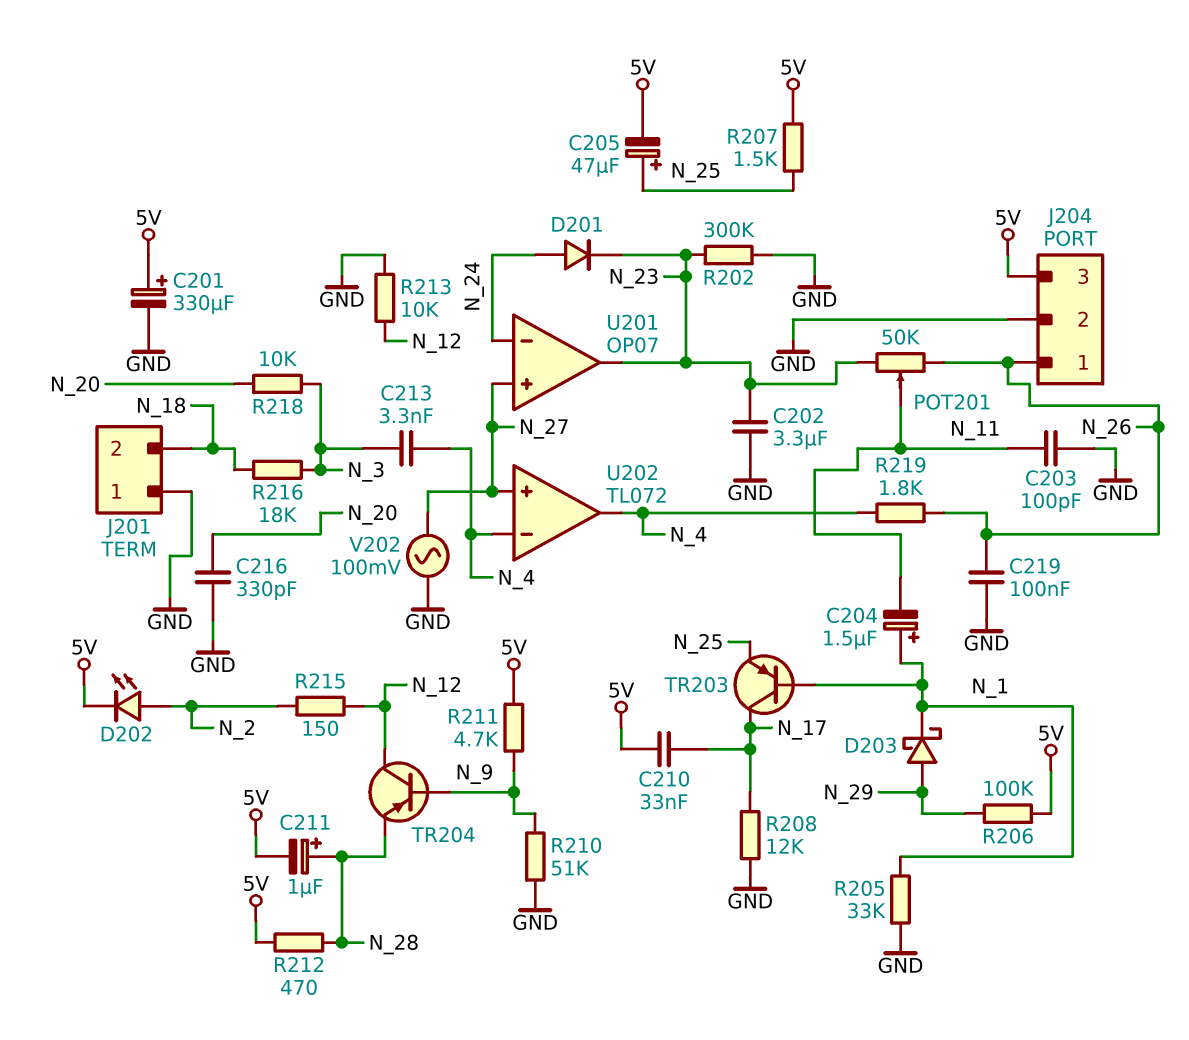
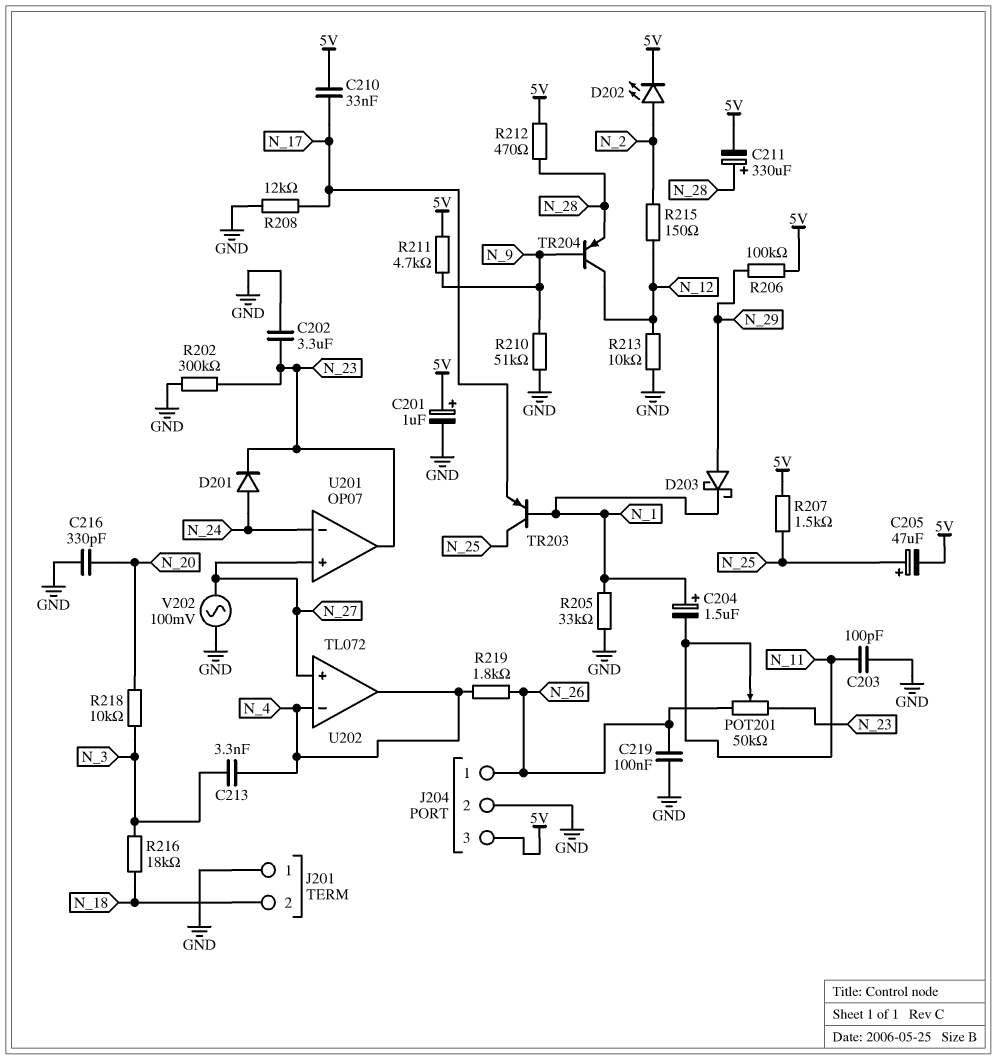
C201: 330uF (plus 5V, minus GND) -> 1uF (plus 5V, minus GND)
C211: 1uF (plus N_28, minus 5V) -> 330uF (plus N_28, minus 5V)
TR203: PNP (B N_1, C N_17, E N_25) -> PNP (B N_1, C N_25, E N_17)

